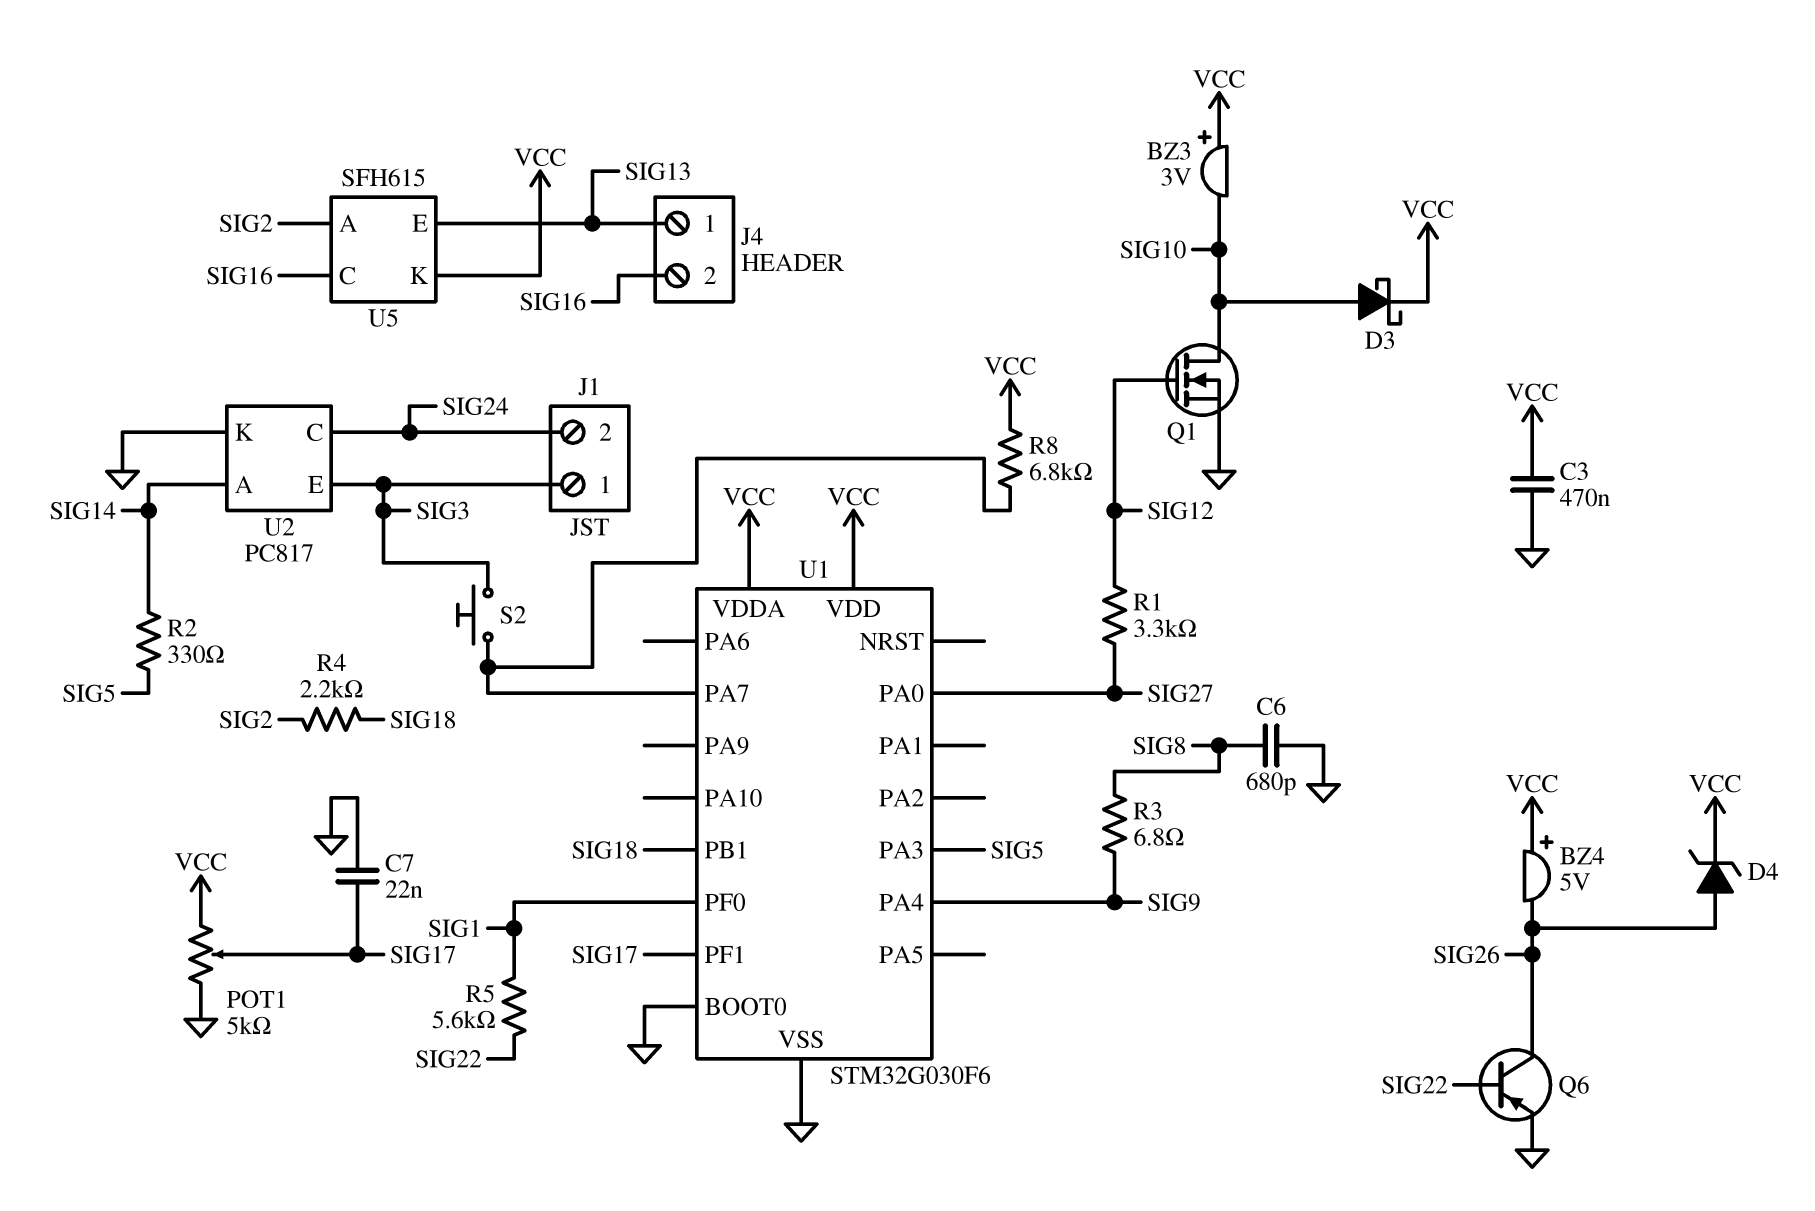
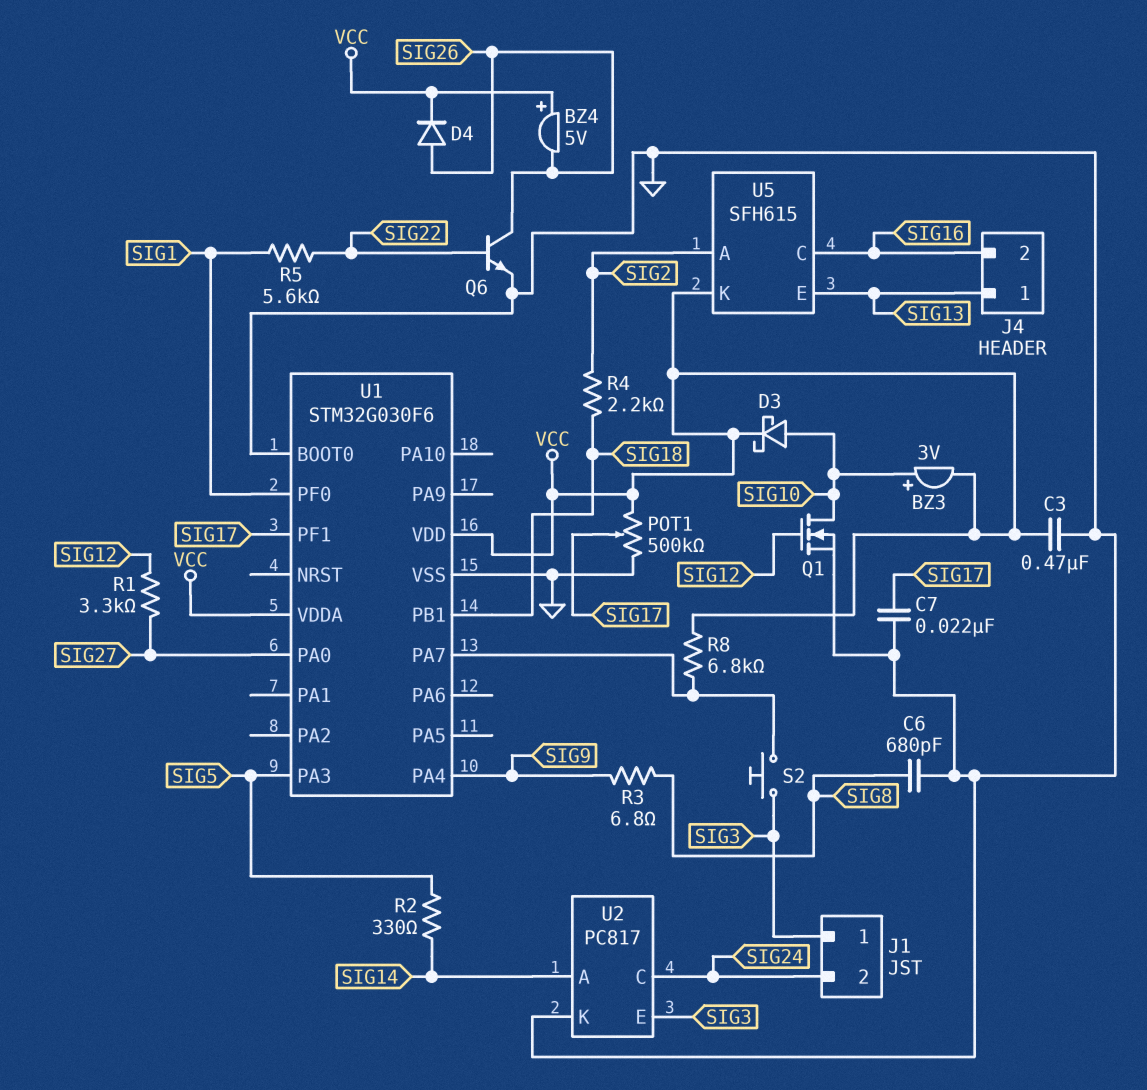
BZ3: buzzer 3V (plus VCC, minus SIG10) -> buzzer 3V (plus SIG10, minus VCC)
D4: zener (A SIG26, K VCC) -> diode (A SIG26, K VCC)
POT1: 5k (GND, VCC, wiper SIG17) -> 500k (GND, VCC, wiper SIG17)
Q6: PNP (B SIG22, C SIG26, E GND) -> NPN (B SIG22, C SIG26, E GND)

